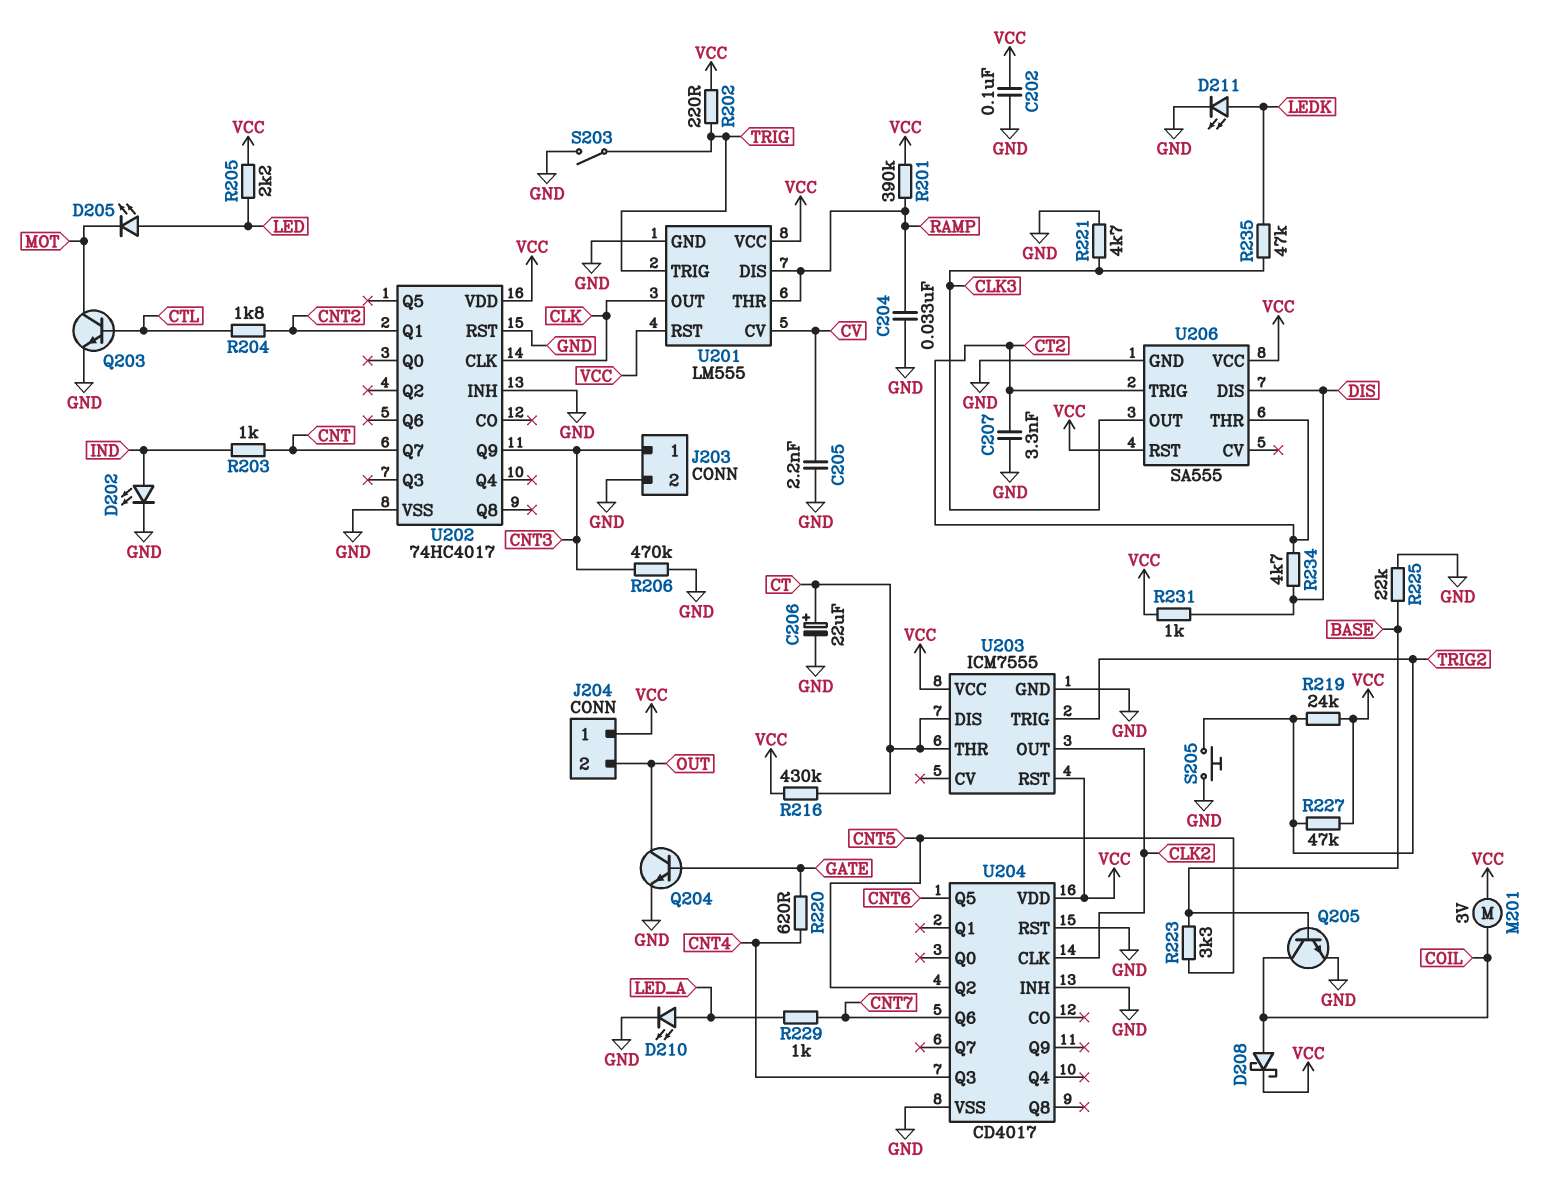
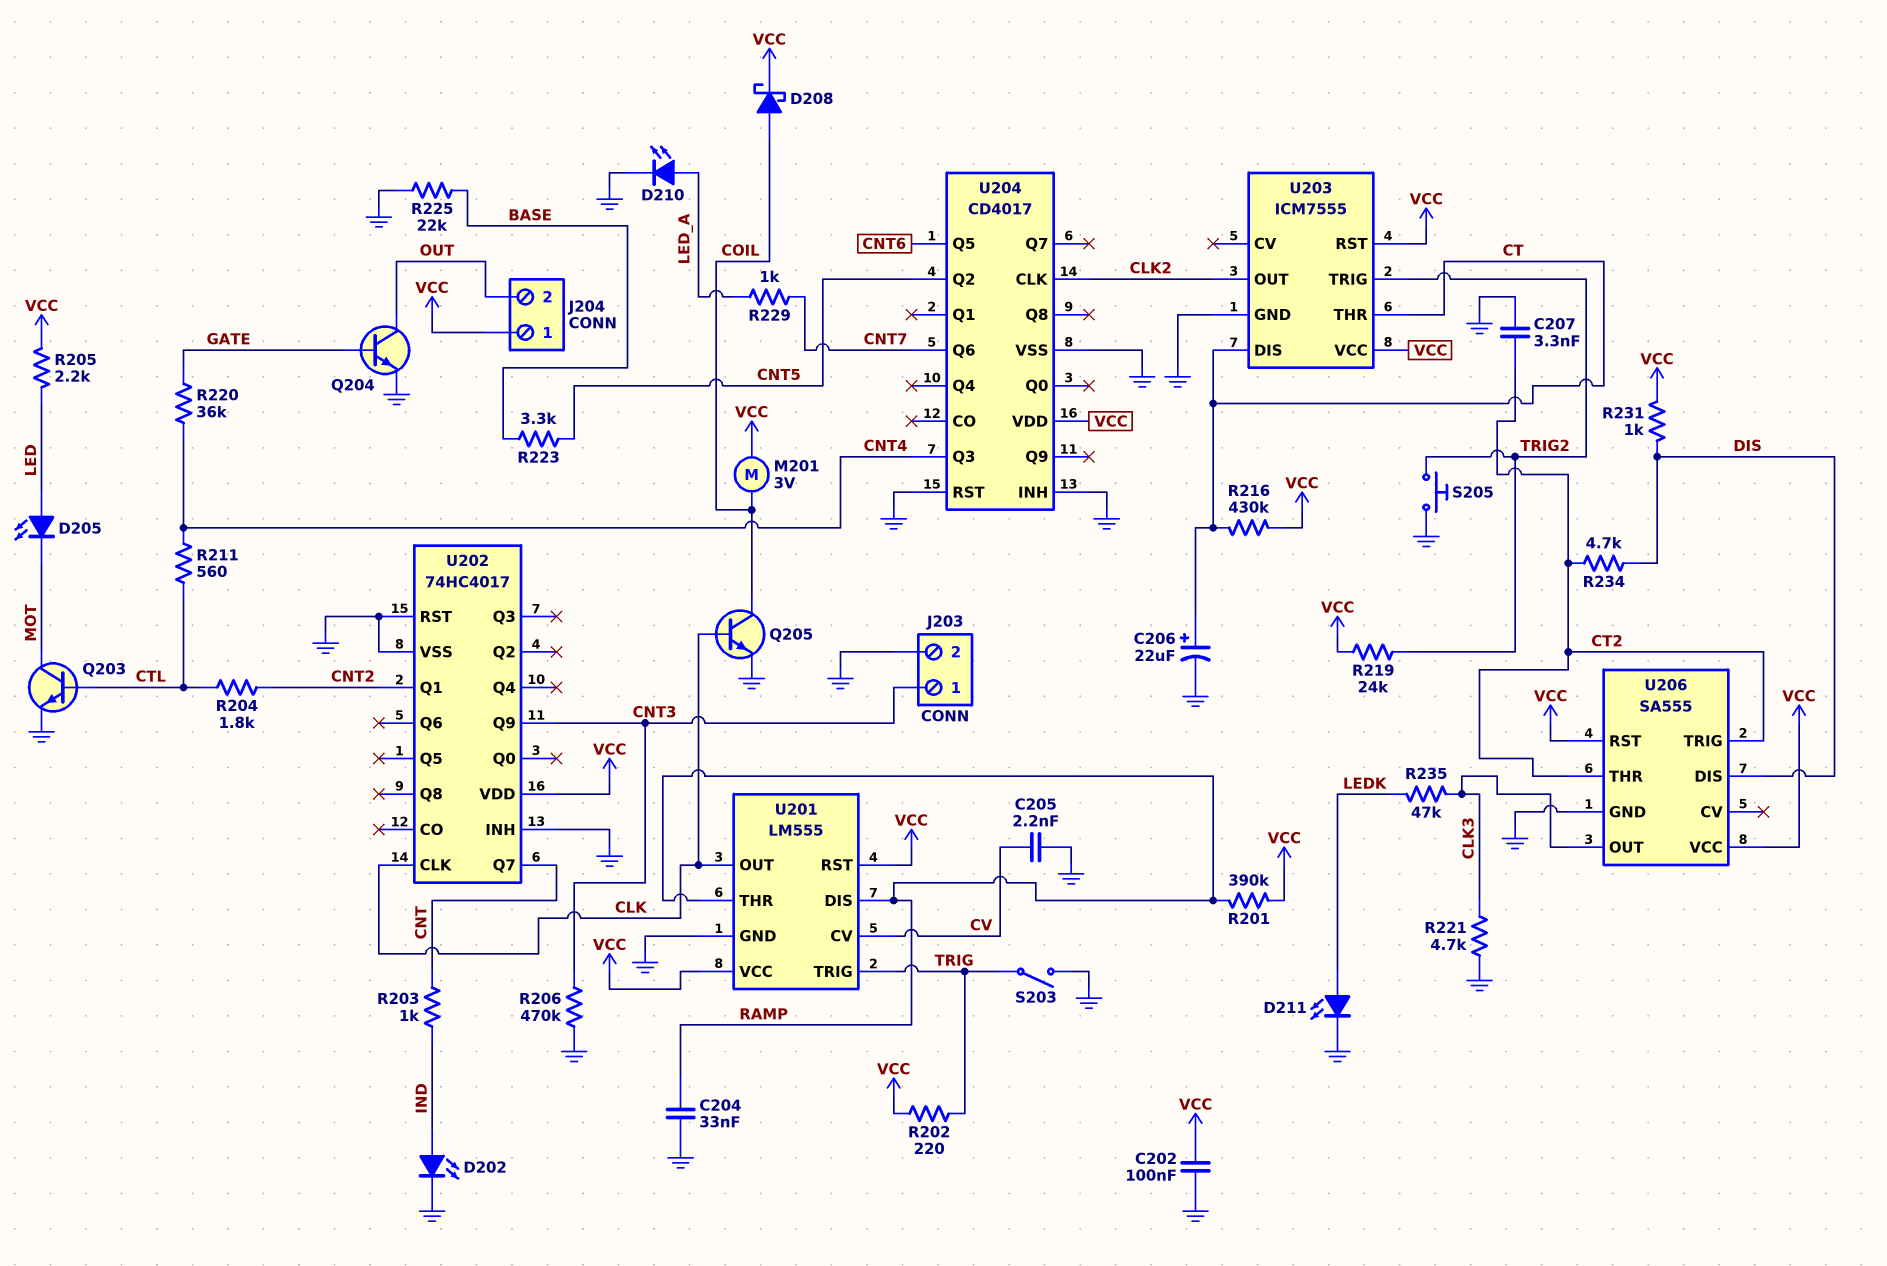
Q205: NPN (B BASE, C COIL, E GND) -> NPN (B CLK, C COIL, E GND)
R211: none -> 560 (CNT4, CTL)
R220: 620 (CNT4, GATE) -> 36k (CNT4, GATE)
R227: 47k (TRIG2, VCC) -> none

